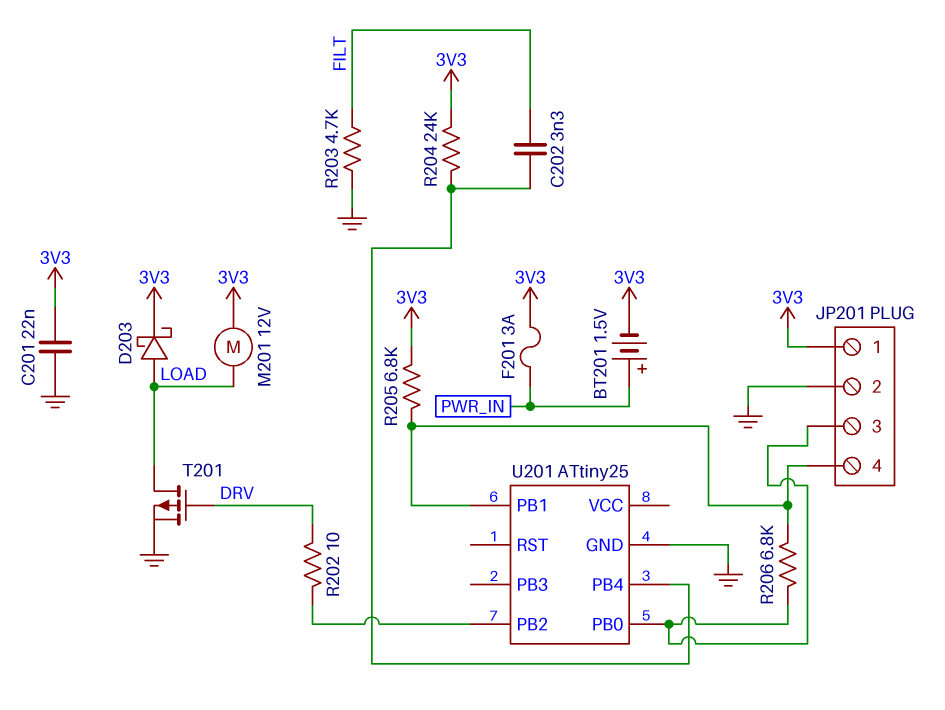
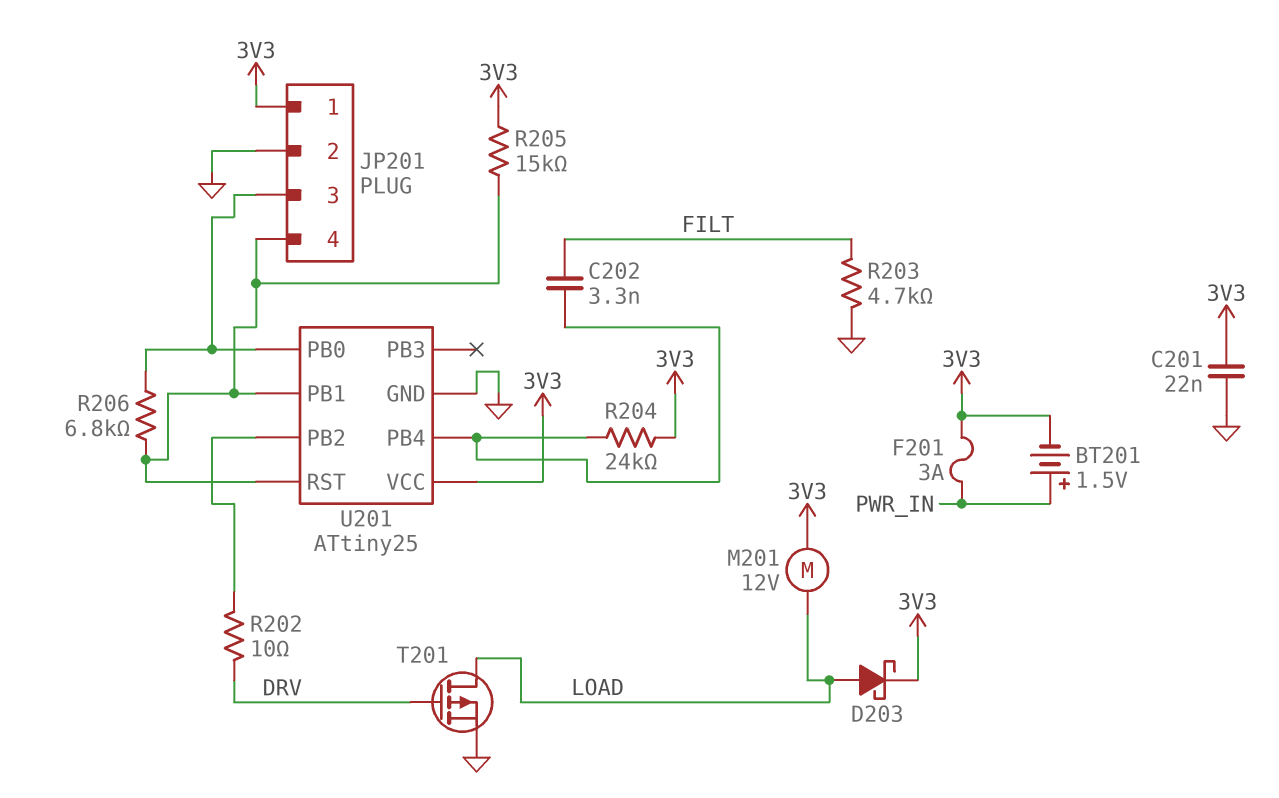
R205: 6.8k (3V3, JP201/4) -> 15k (3V3, JP201/4)
U201 pin RST: none -> JP201/4
U201 pin VCC: none -> 3V3

